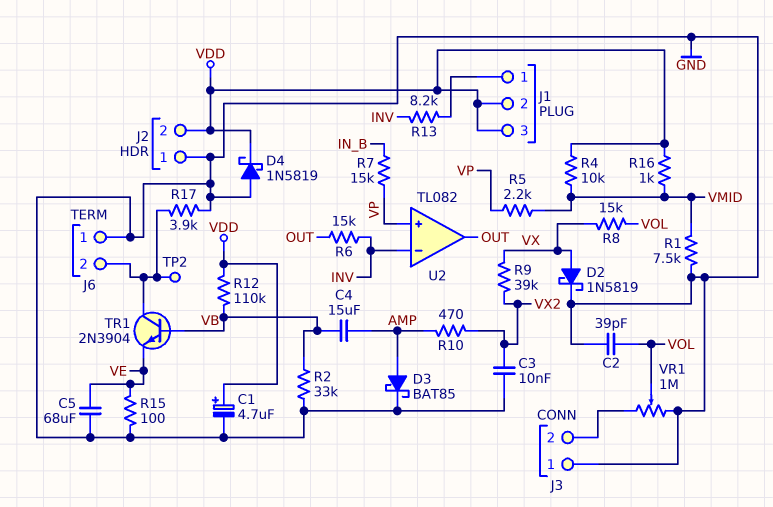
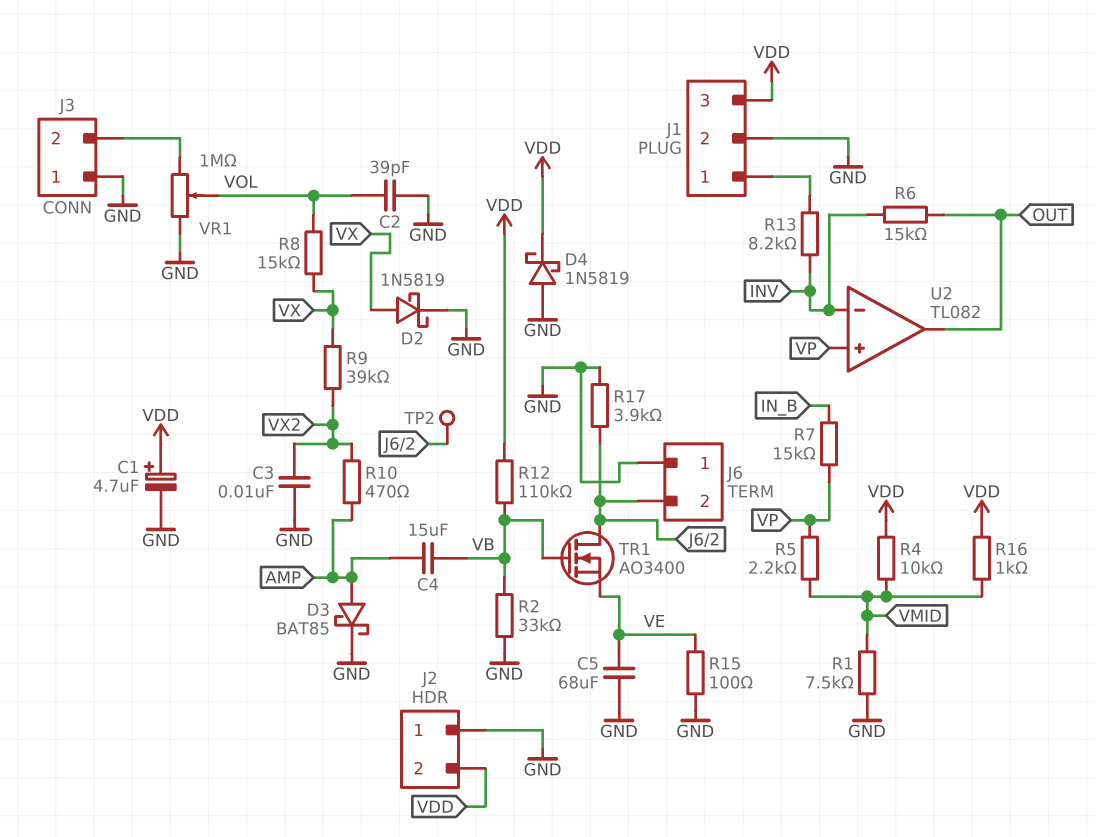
J1 pin 2: VDD -> GND
TR1: NPN 2N3904 (B VB, C J6/2, E VE) -> NMOS AO3400 (G VB, D J6/2, S VE)

